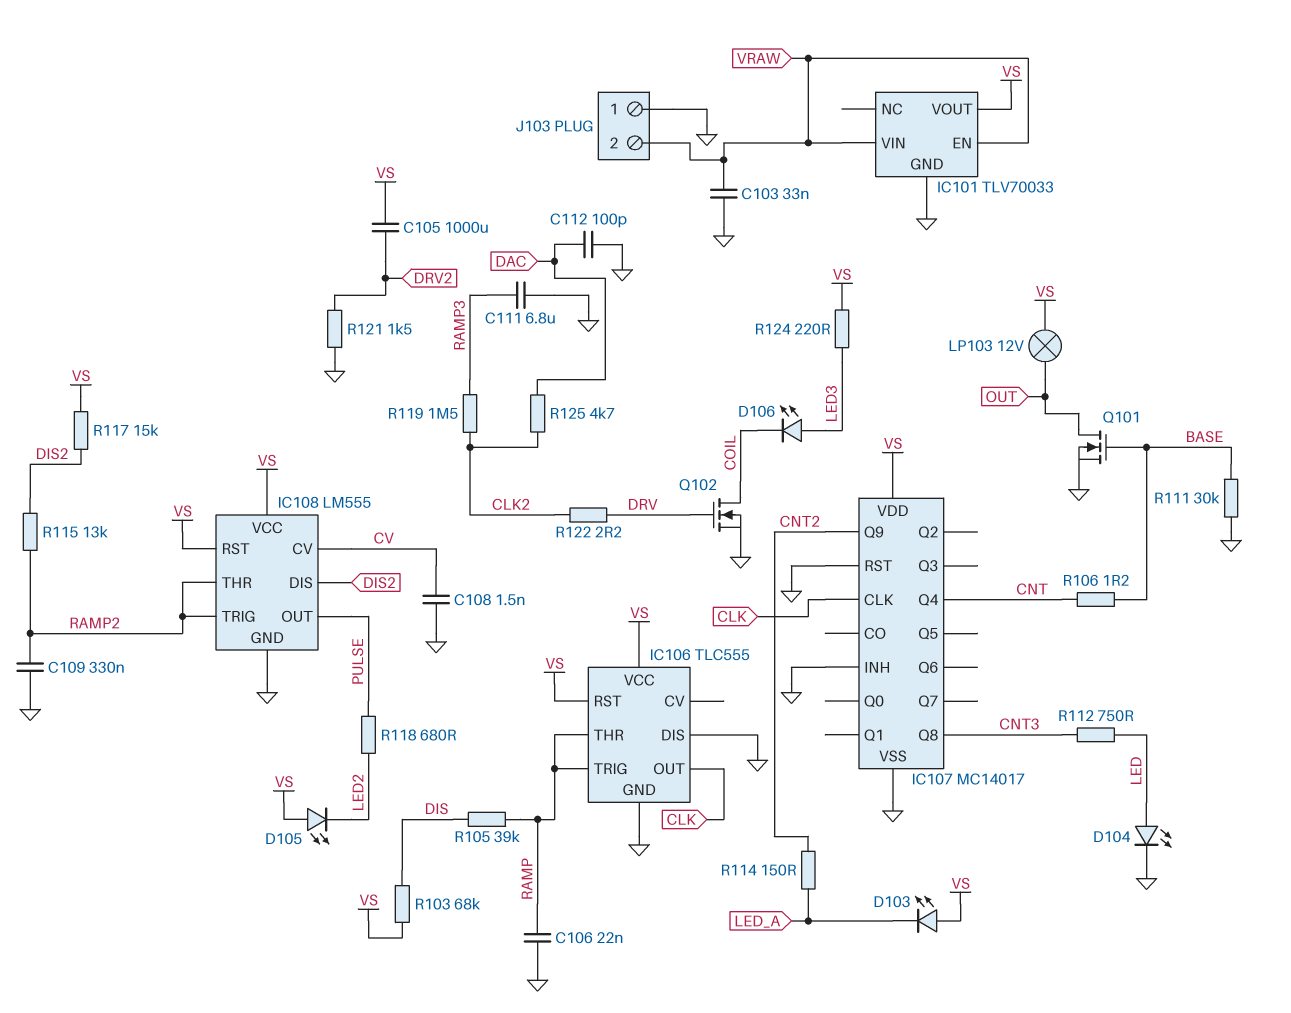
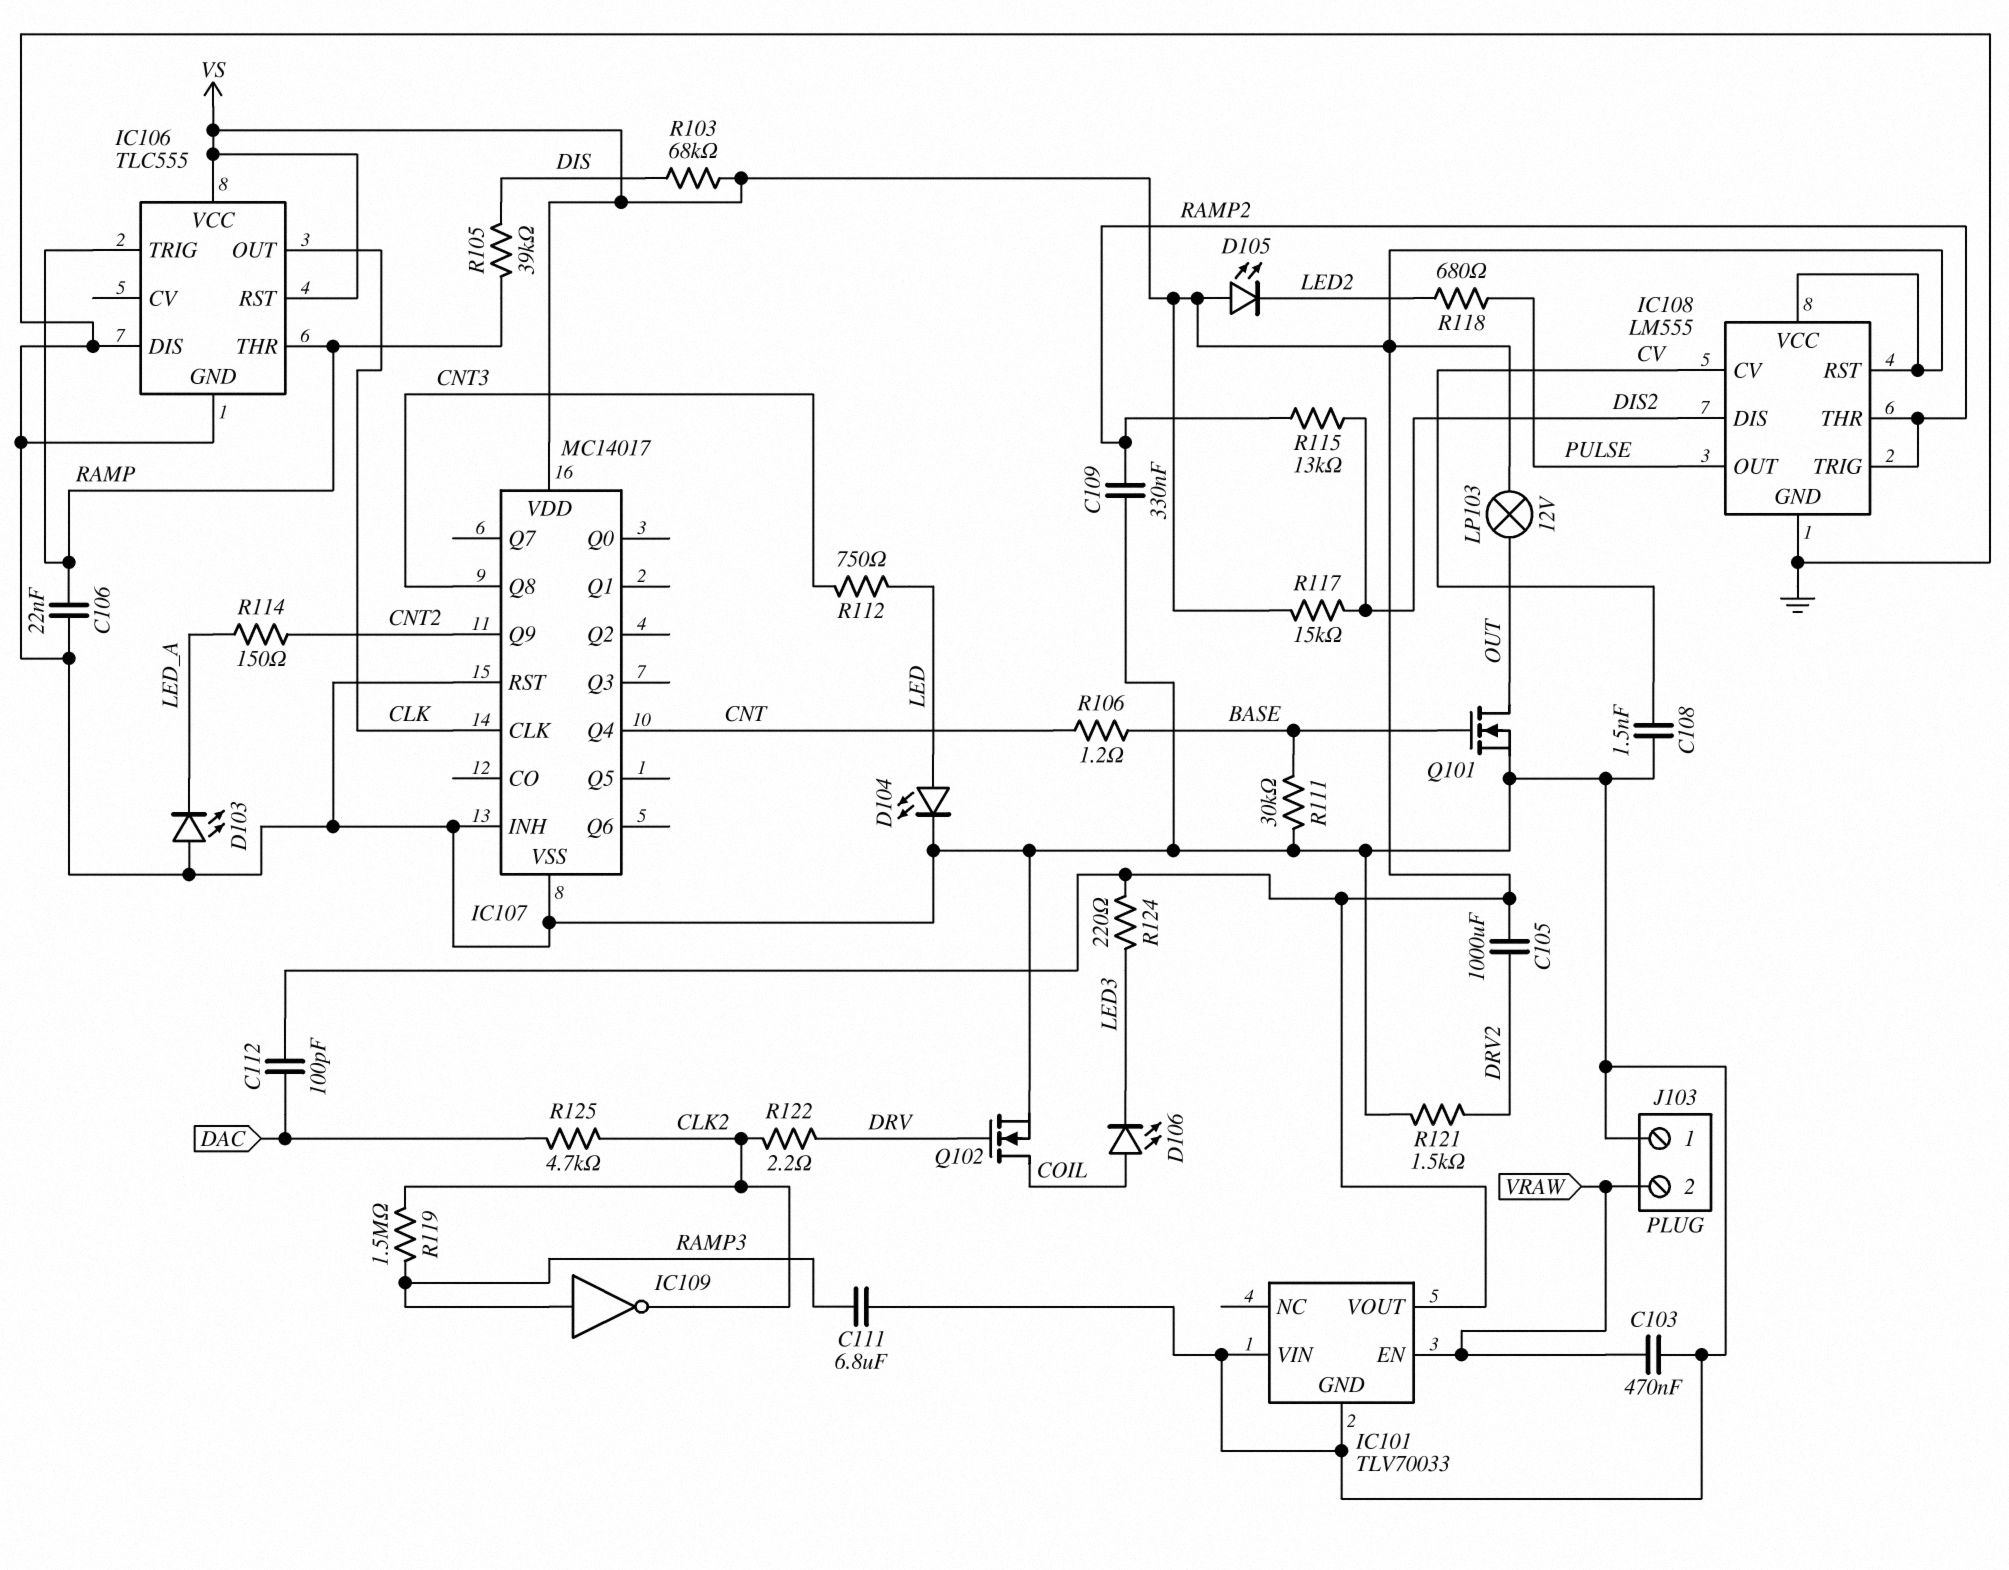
C103: 33nF (GND, VRAW) -> 470nF (GND, VRAW)
C112: 100pF (DAC, GND) -> 100pF (DAC, VS)
D103: LED (A VS, K LED_A) -> LED (A GND, K LED_A)
D106: LED (A LED3, K COIL) -> LED (A COIL, K LED3)
IC101 pin VIN: VRAW -> GND
IC109: none -> NOT (in RAMP3, out CLK2)

